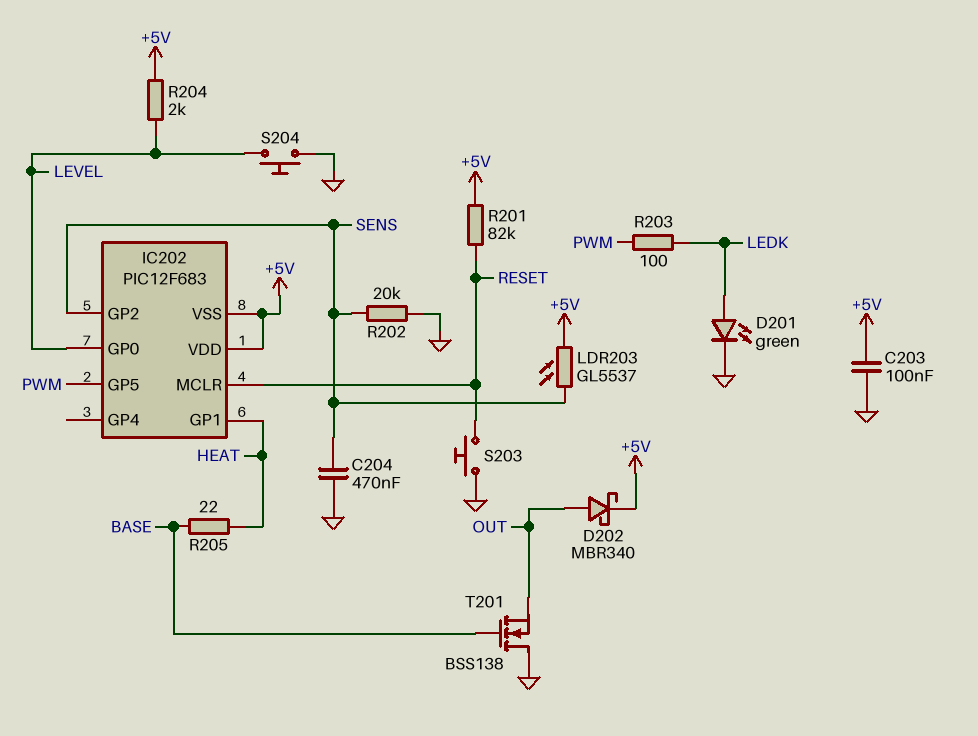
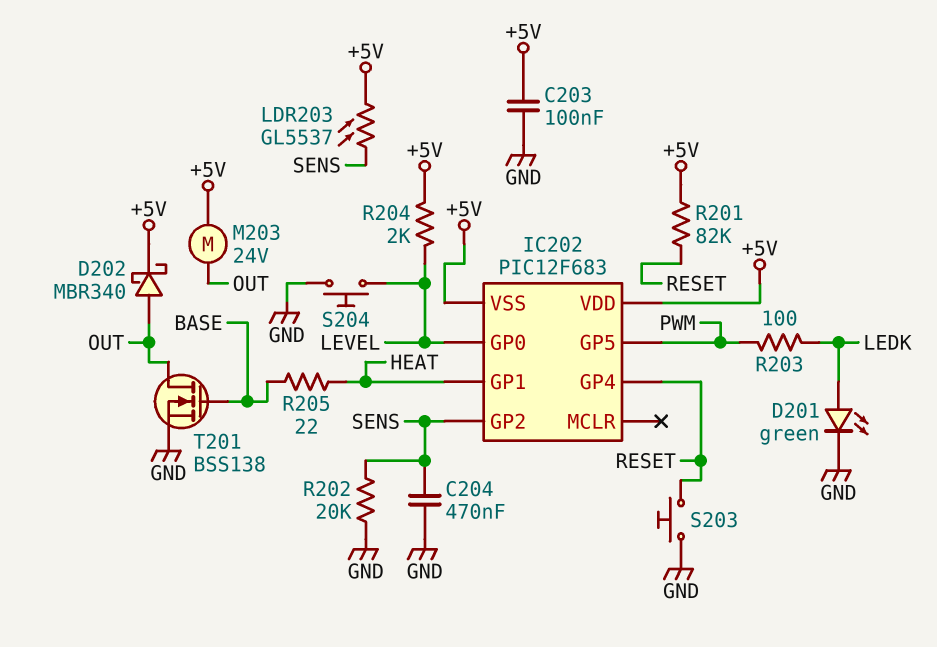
IC202 pin GP4: none -> RESET
IC202 pin MCLR: RESET -> none
M203: none -> motor 24V (+5V, OUT)
T201: NMOS BSS138 (G BASE, D GND, S OUT) -> NMOS BSS138 (G BASE, D OUT, S GND)

